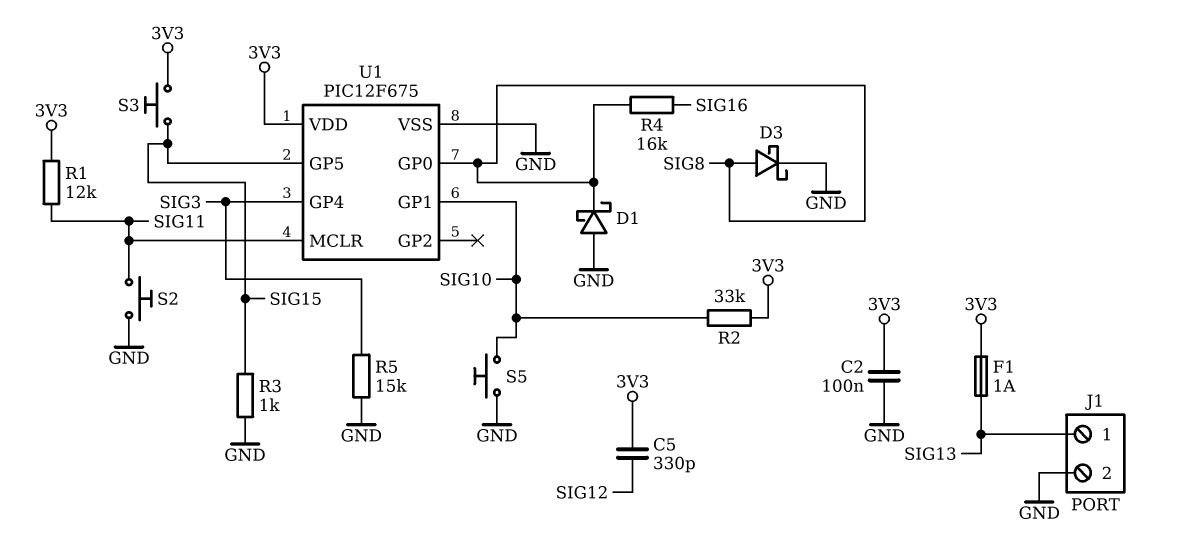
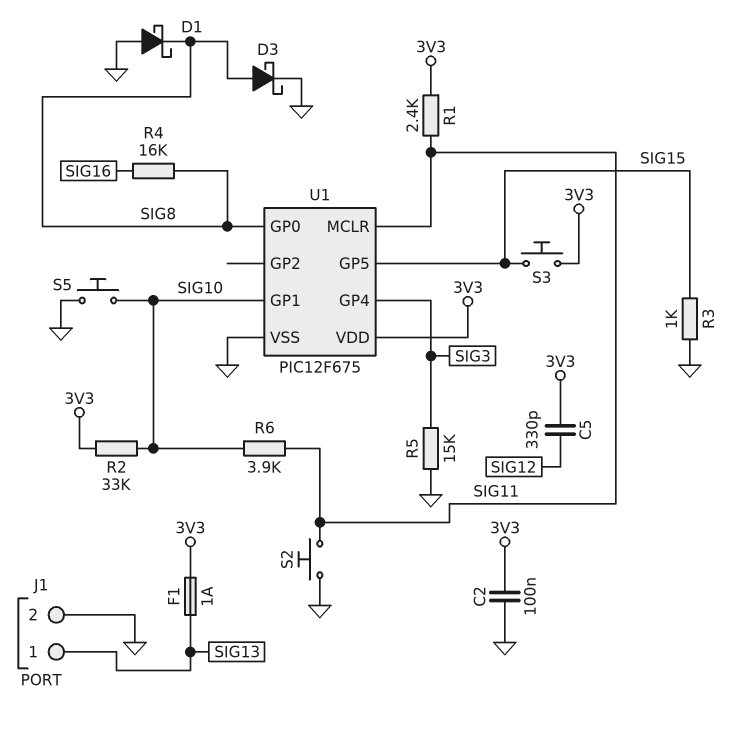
R1: 12k (3V3, SIG11) -> 2.4k (3V3, SIG11)
R6: none -> 3.9k (SIG10, SIG11)

